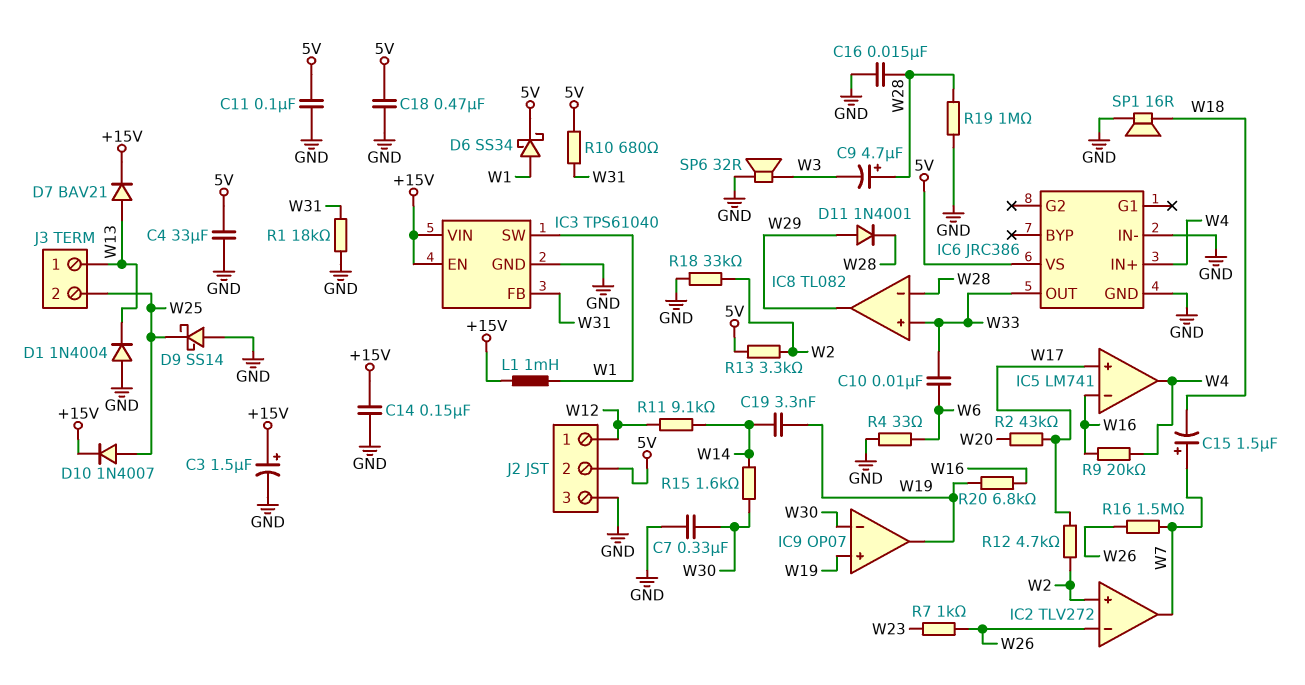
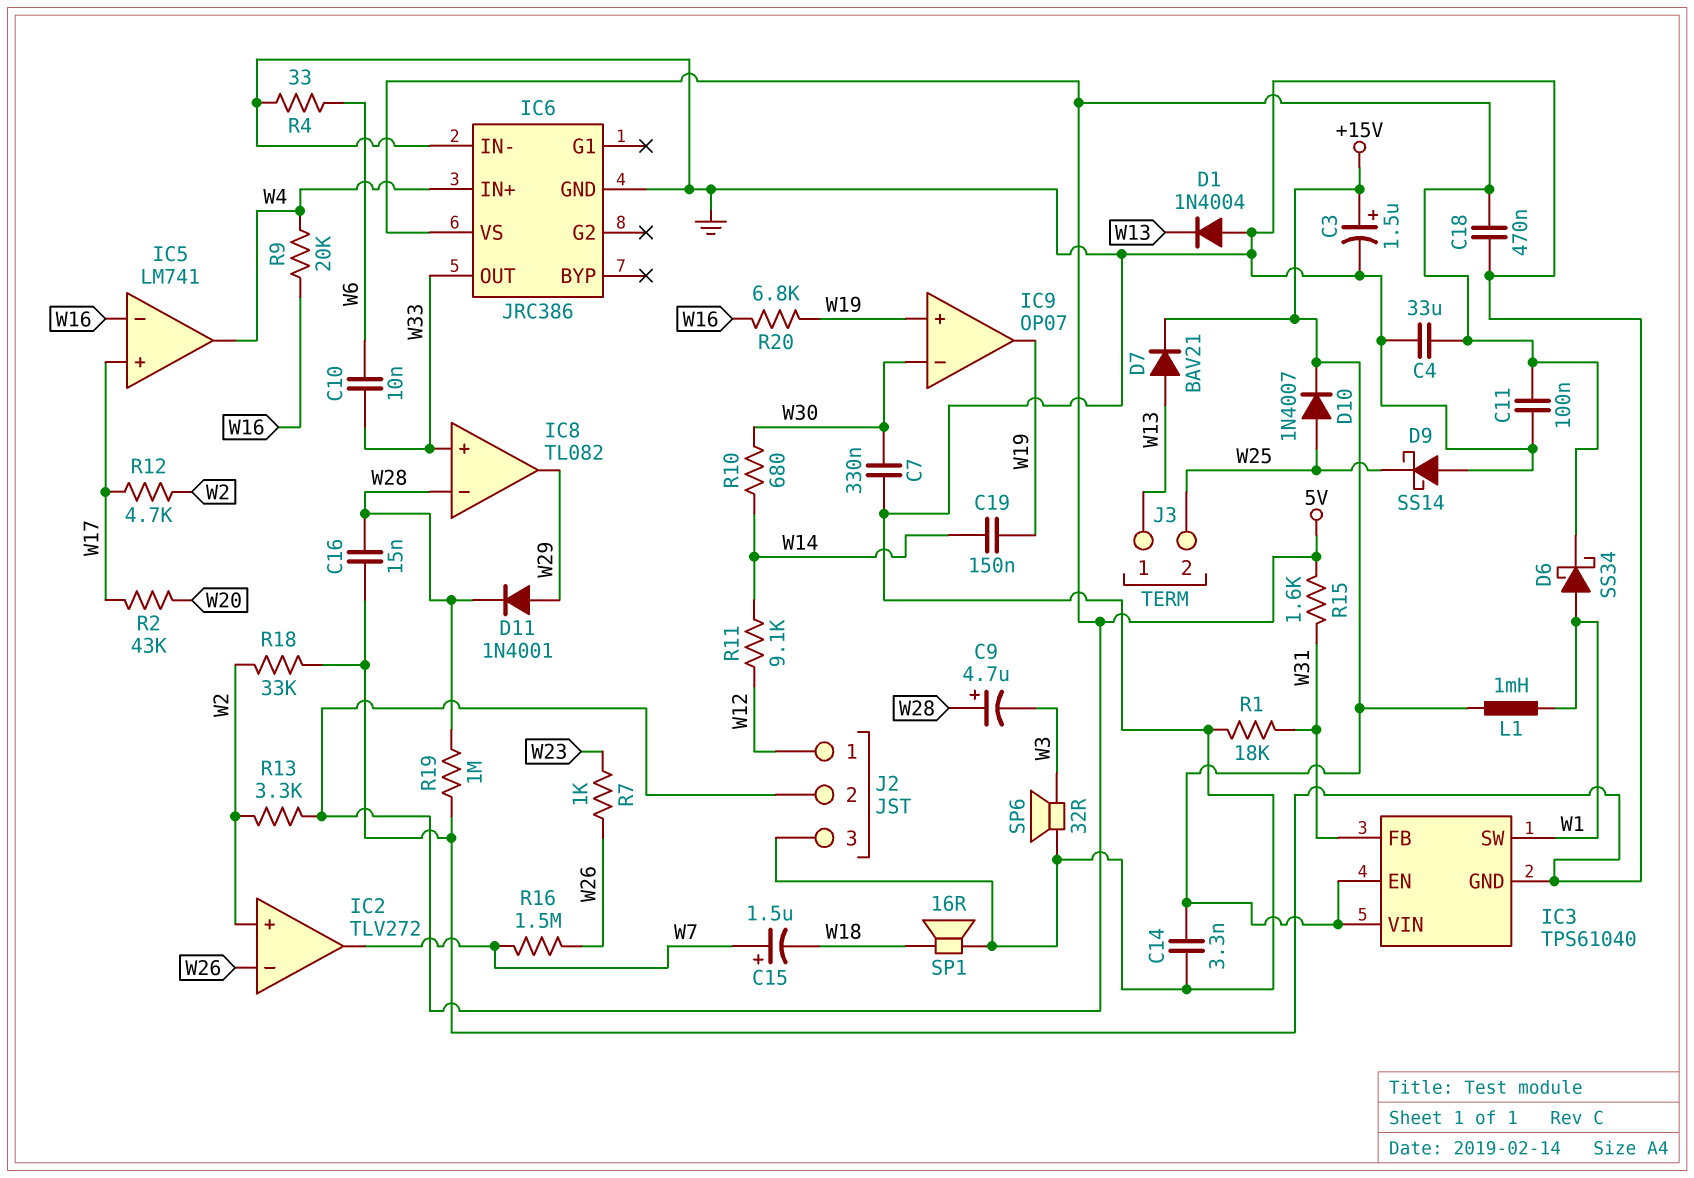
C14: 150nF (+15V, GND) -> 3.3nF (+15V, GND)
C19: 3.3nF (W14, W19) -> 150nF (W14, W19)
R10: 680 (5V, W31) -> 680 (W14, W30)
R15: 1.6k (W14, W30) -> 1.6k (5V, W31)

